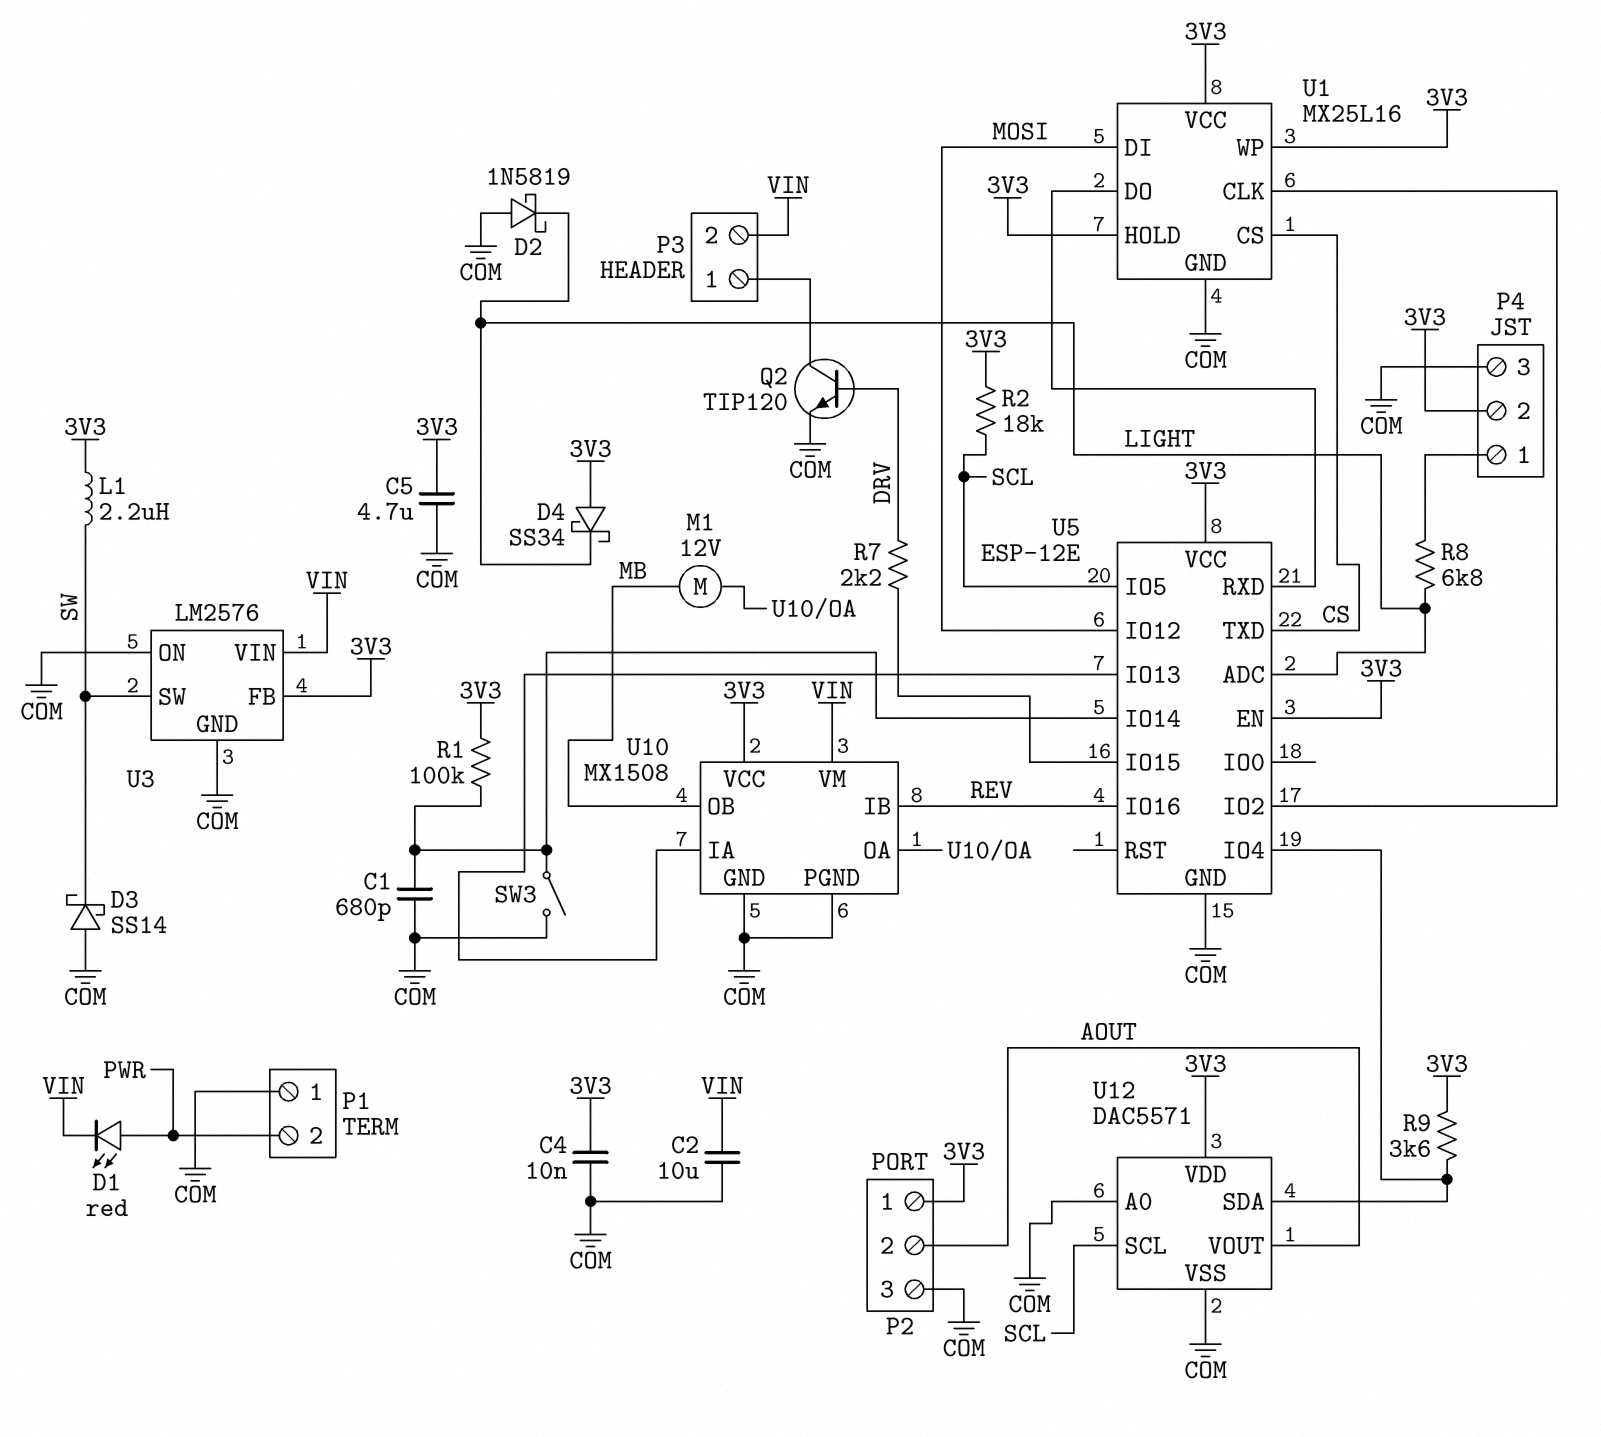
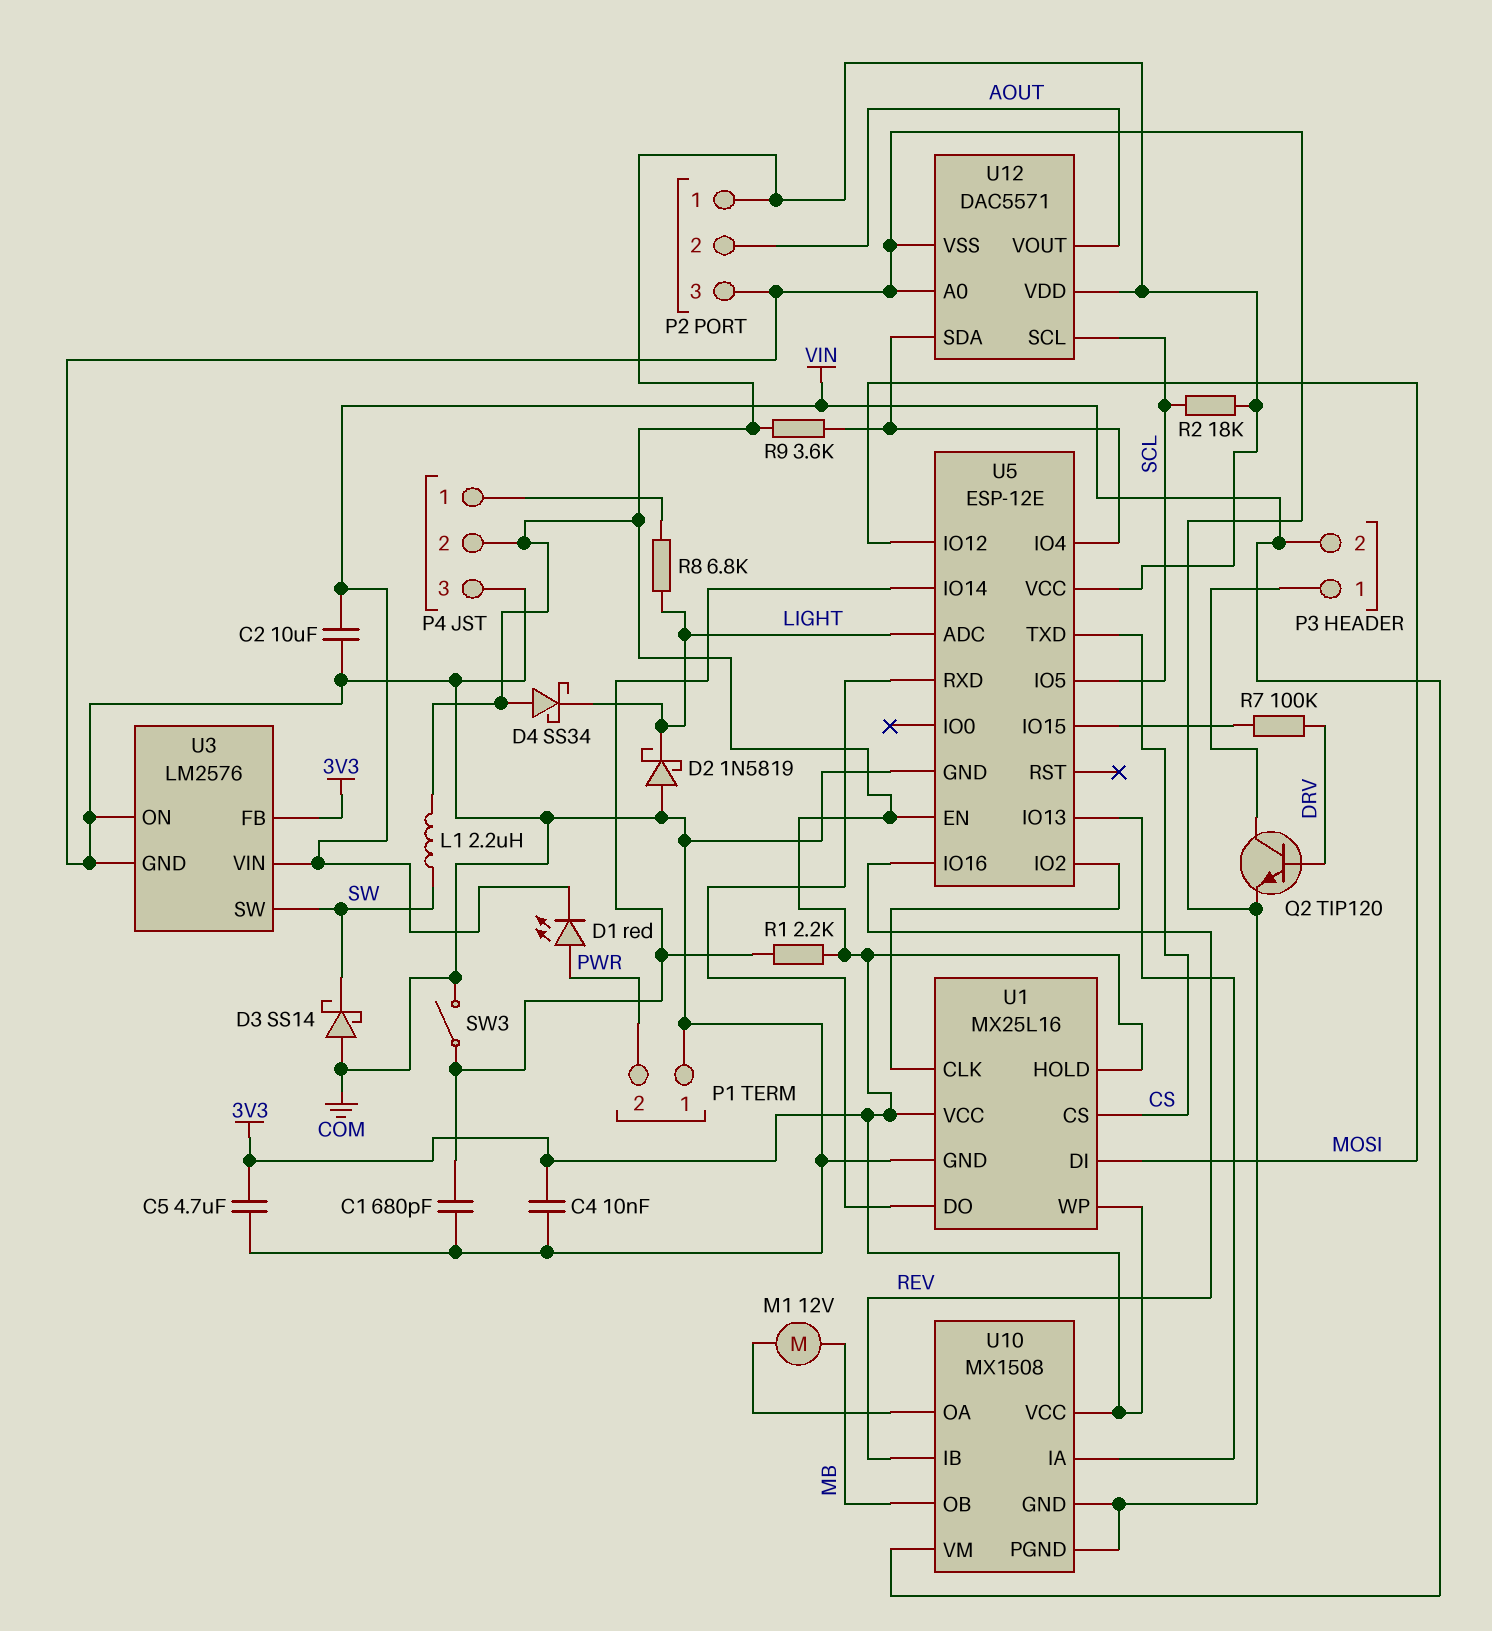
R1: 100k (3V3, U5/IO14) -> 2.2k (3V3, U5/IO14)
R7: 2.2k (DRV, U5/IO15) -> 100k (DRV, U5/IO15)

